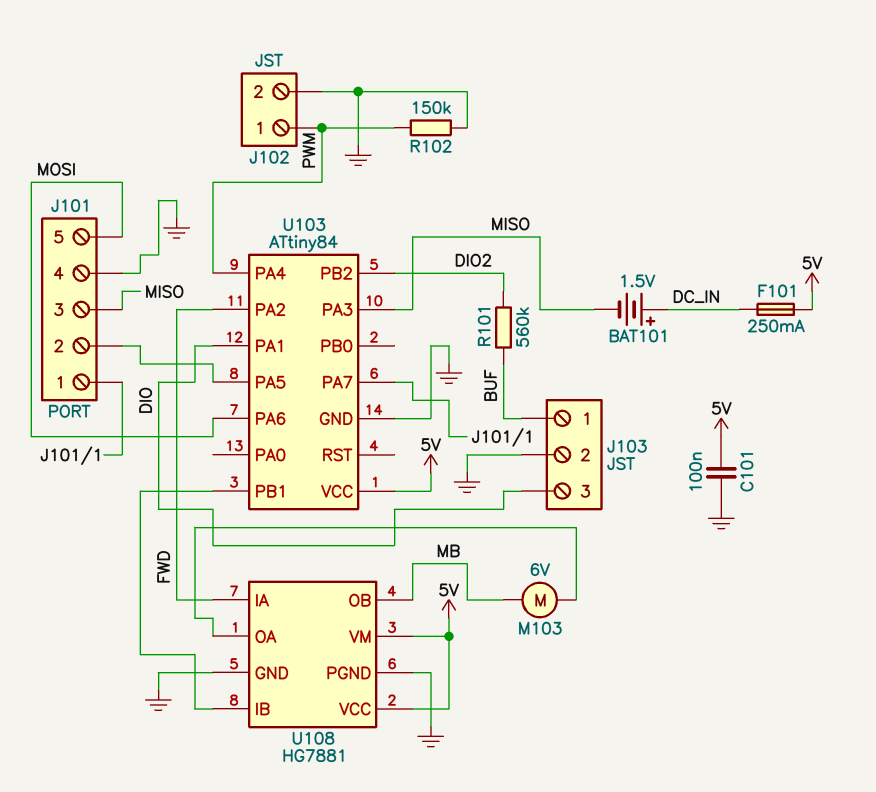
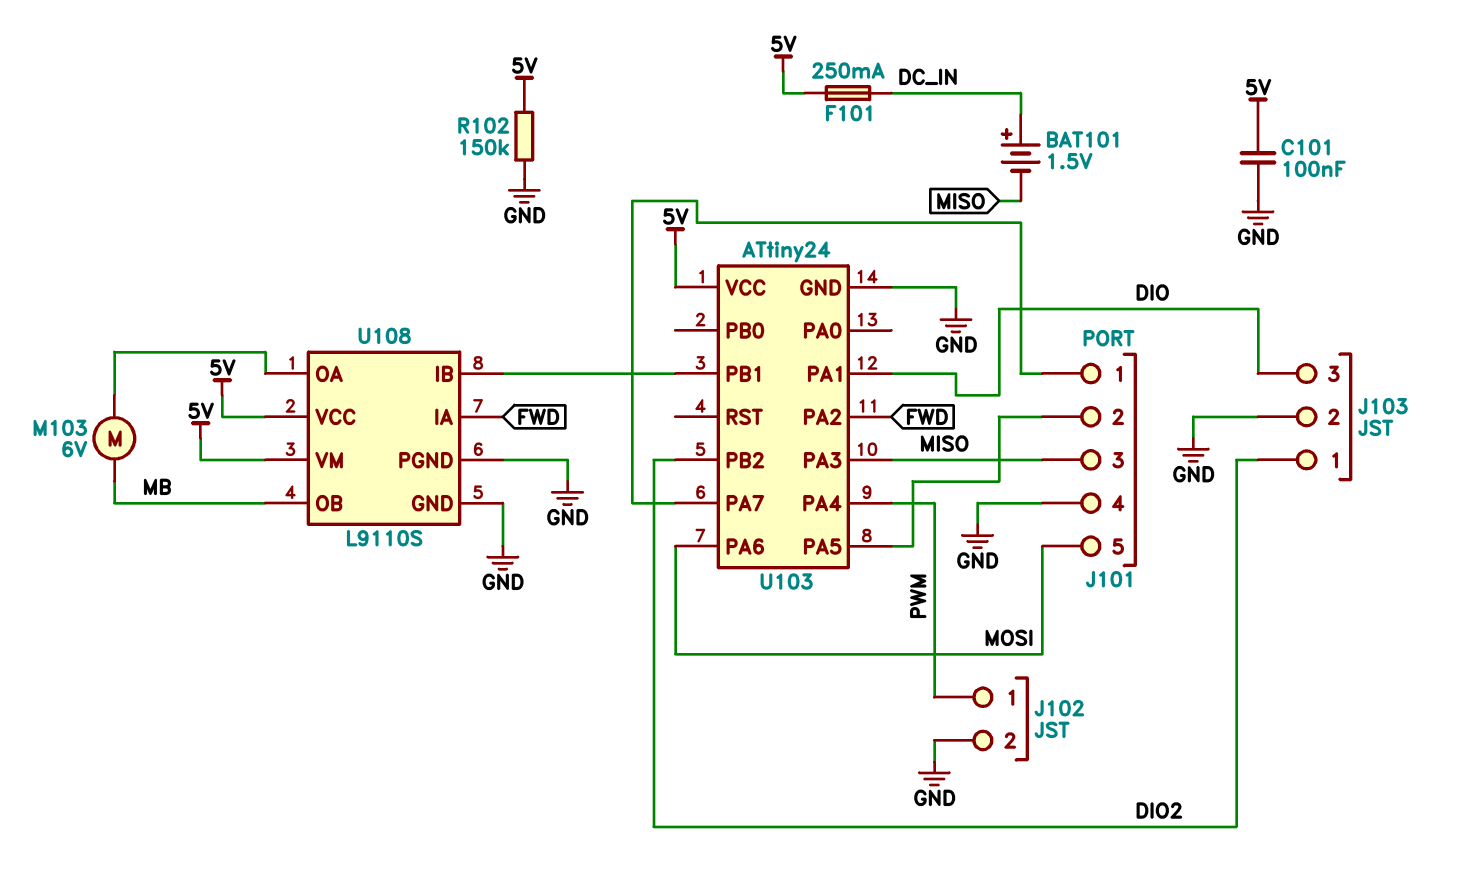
J103 pin 1: BUF -> DIO2
R101: 560k (BUF, DIO2) -> none
R102: 150k (GND, PWM) -> 150k (5V, GND)
U103: ATtiny84 -> ATtiny24
U108: HG7881 -> L9110S

